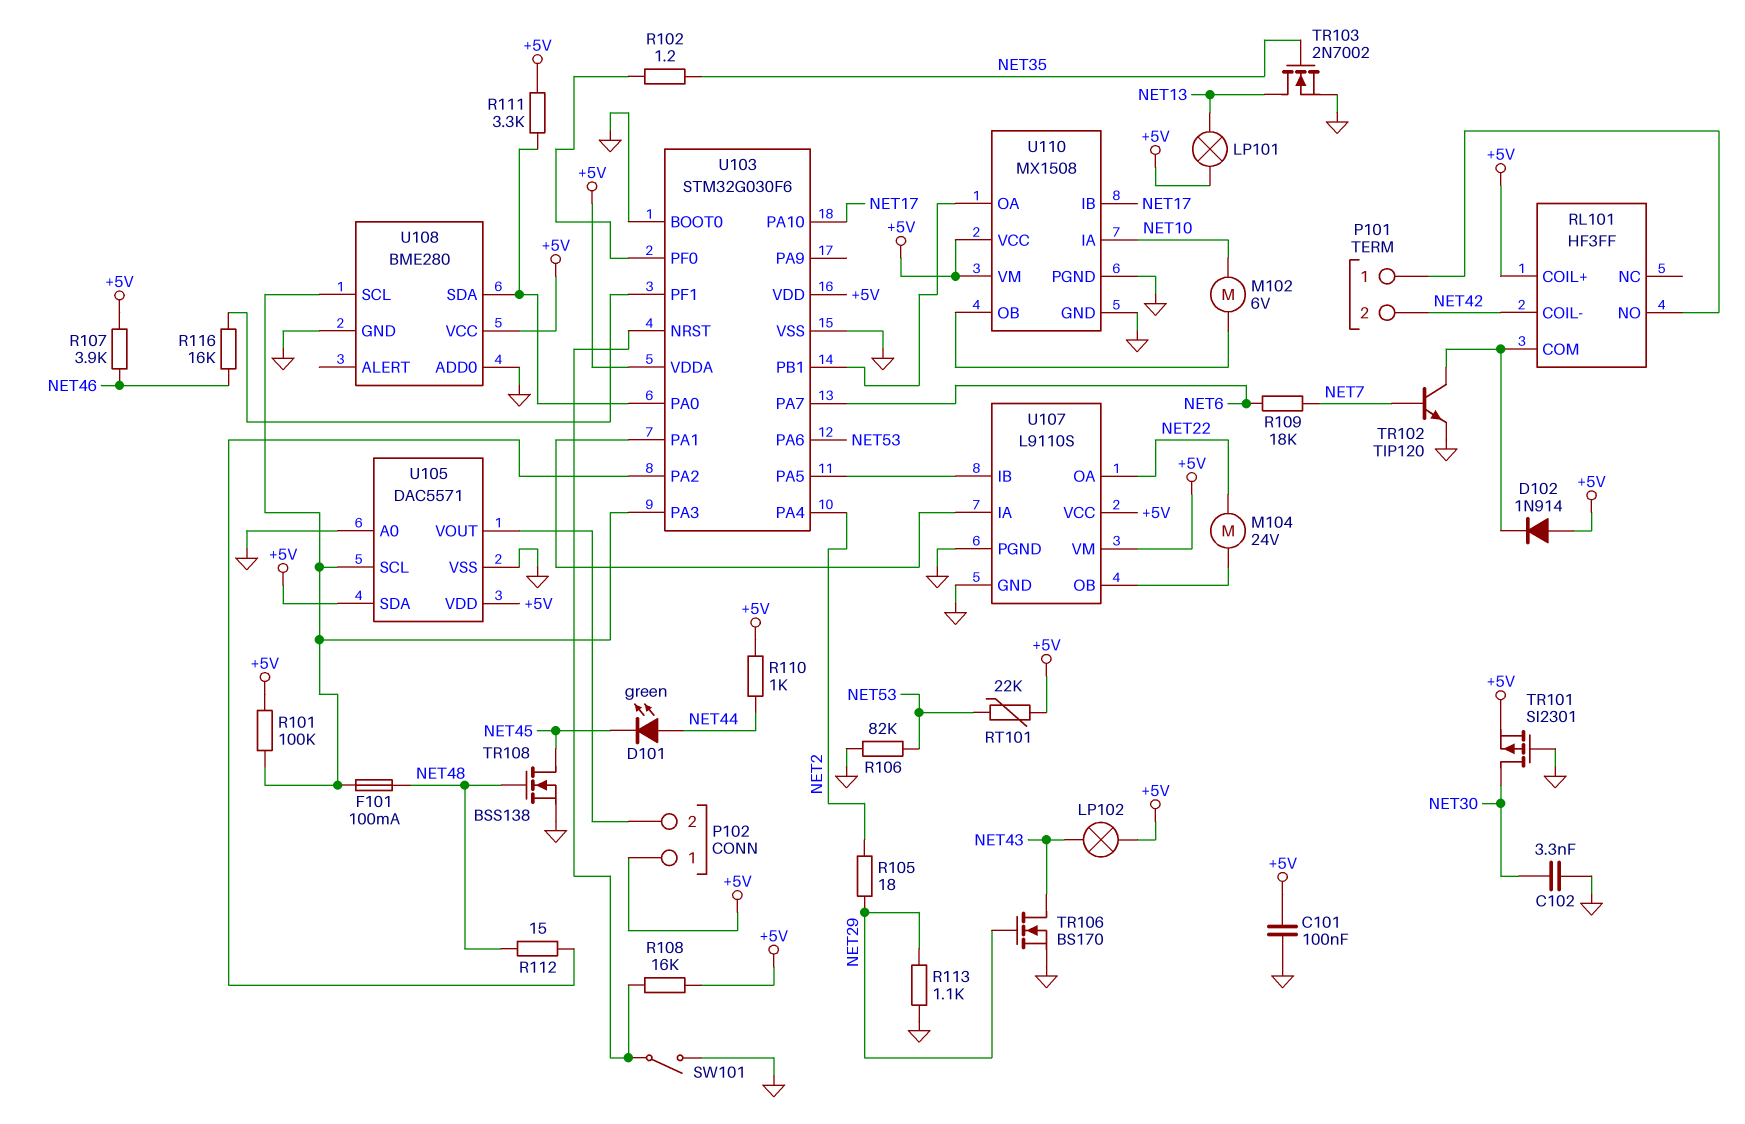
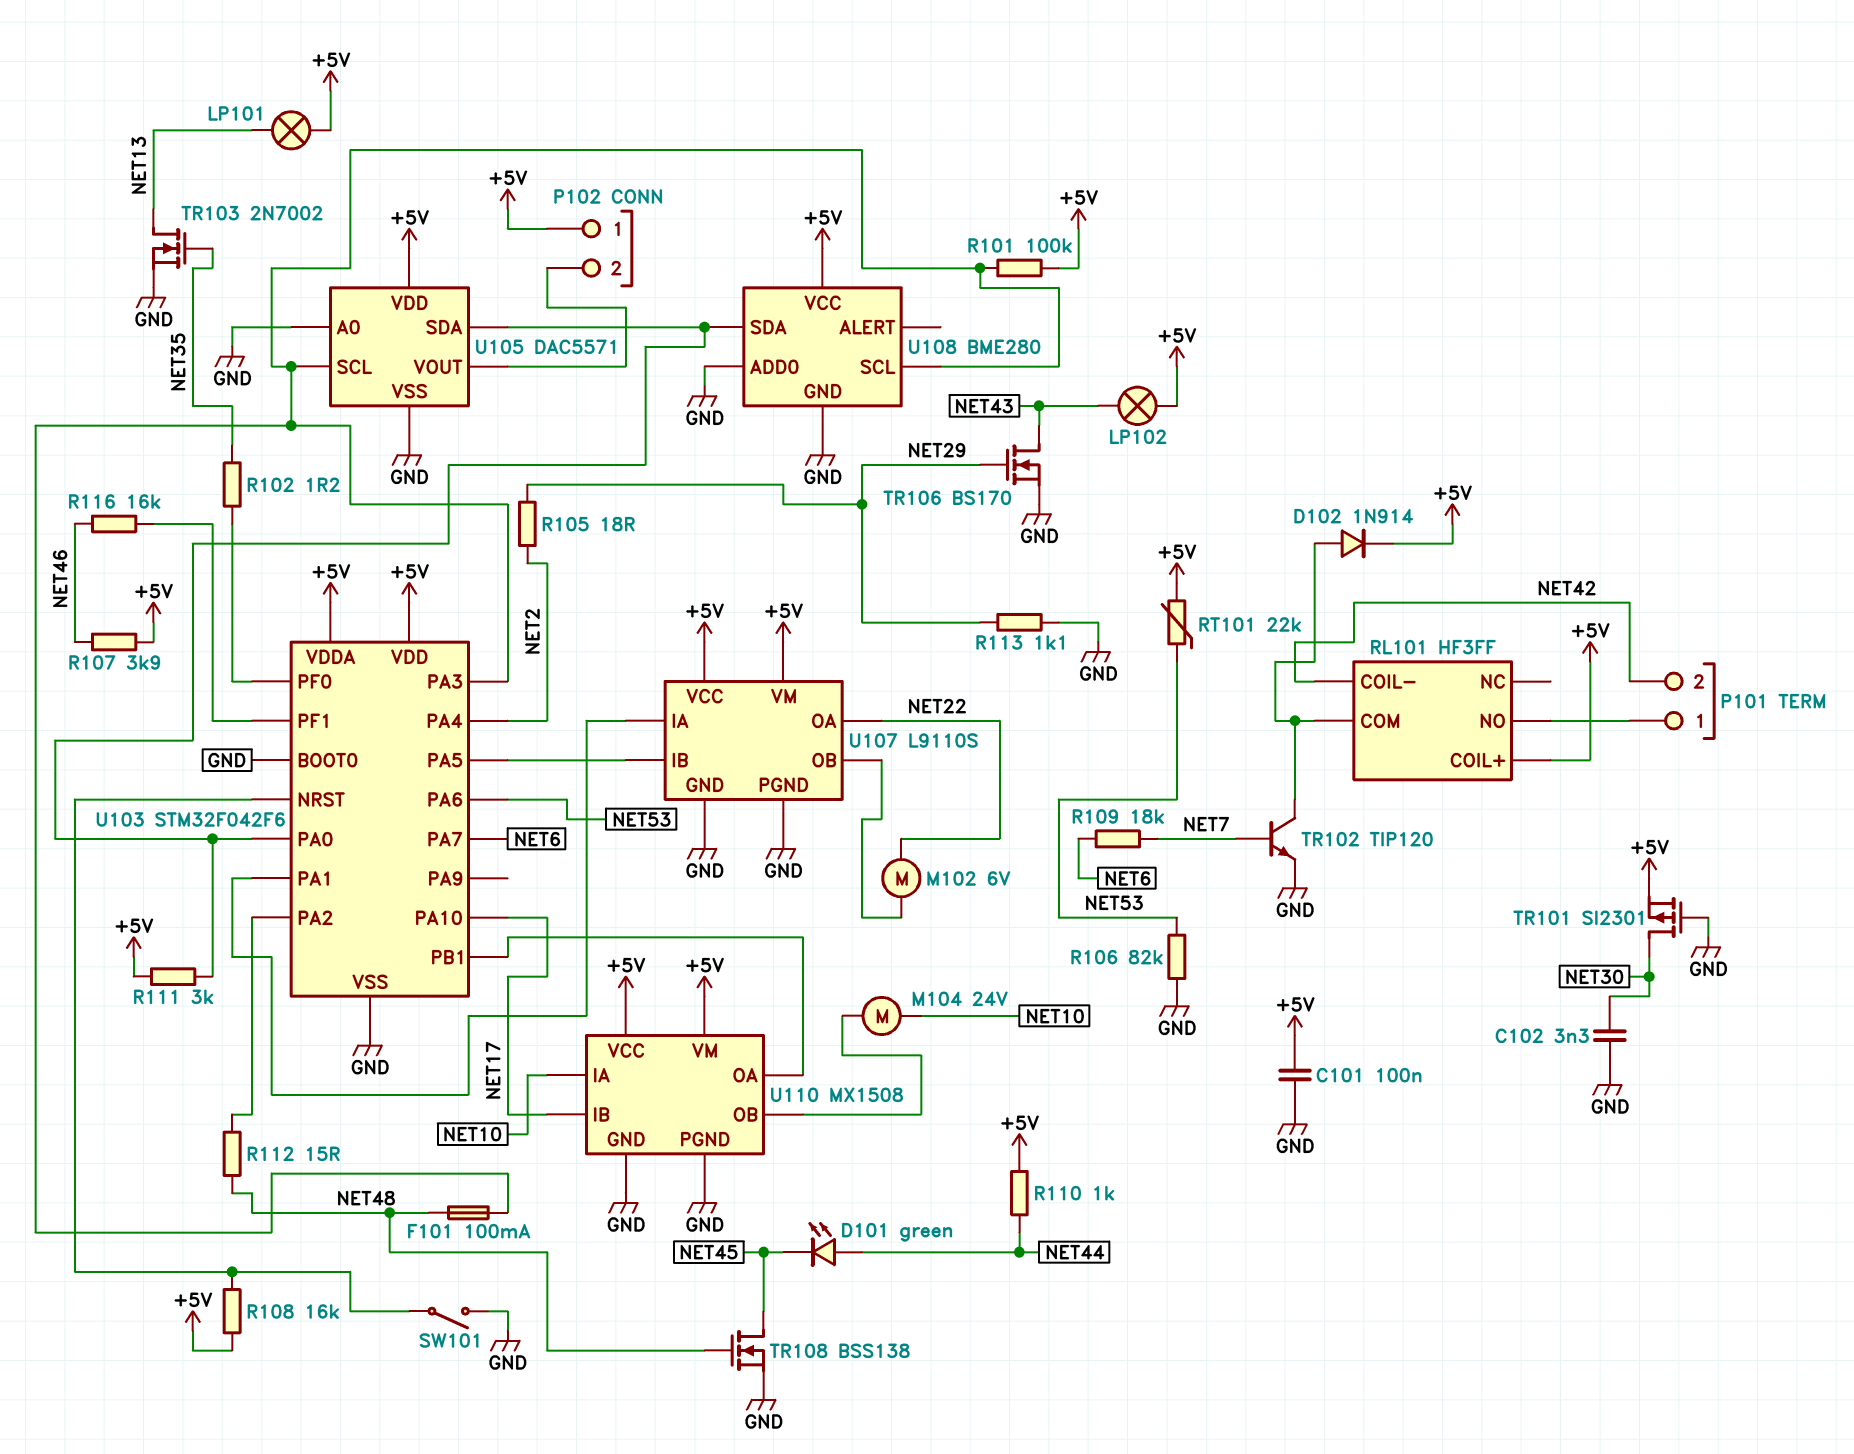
D102: diode 1N914 (A +5V, K RL101/COM) -> diode 1N914 (A RL101/COM, K +5V)
M102: motor 6V (NET10, U110/OB) -> motor 6V (NET22, U107/OB)
M104: motor 24V (NET22, U107/OB) -> motor 24V (NET10, U110/OB)
R111: 3.3k (+5V, U103/PA0) -> 3k (+5V, U103/PA0)
U103: STM32G030F6 -> STM32F042F6
U105 pin SDA: +5V -> U103/PA0

